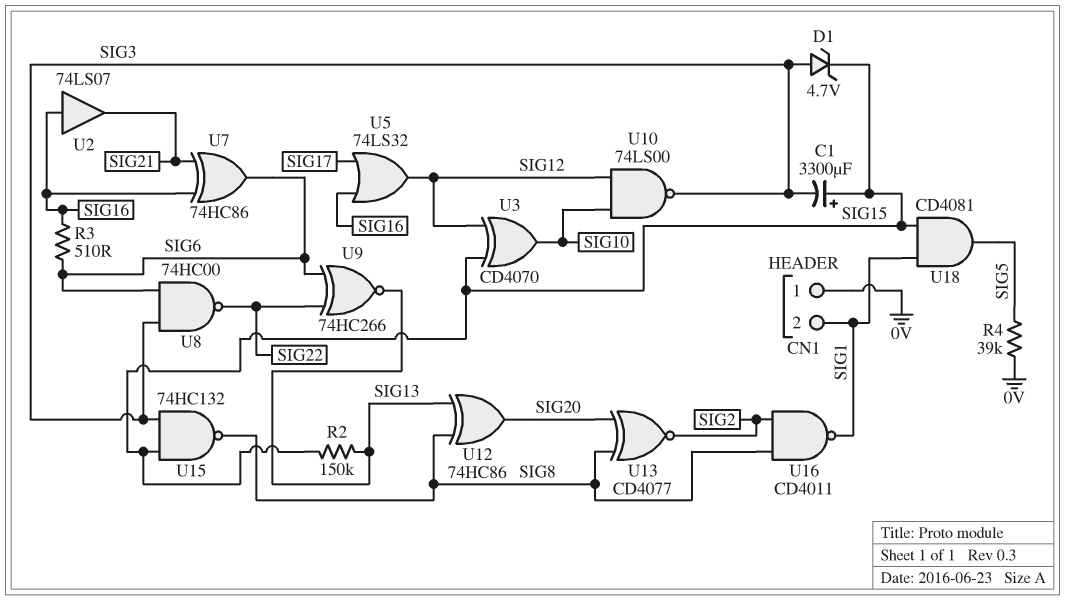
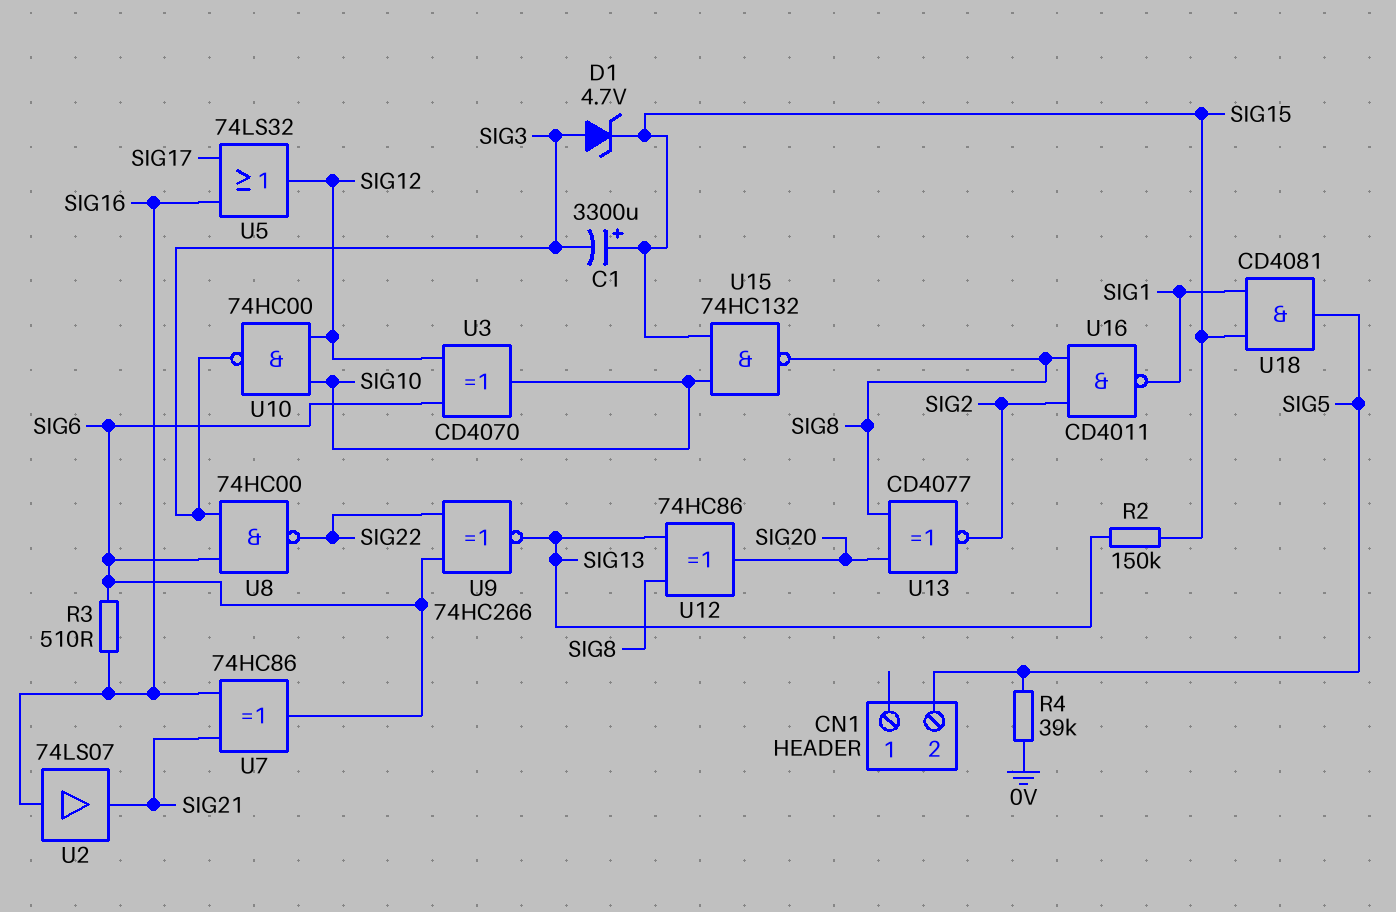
CN1 pin 1: 0V -> none
CN1 pin 2: SIG1 -> SIG5
U3: XOR CD4070 (in SIG12, in SIG15, out SIG10) -> XOR CD4070 (in SIG6, in SIG12, out SIG10)
U10: NAND 74LS00 (in SIG10, in SIG12, out SIG3) -> NAND 74HC00 (in SIG10, in SIG12, out SIG3)
U15: NAND 74HC132 (in SIG3, in SIG15, out SIG8) -> NAND 74HC132 (in SIG10, in SIG15, out SIG8)

